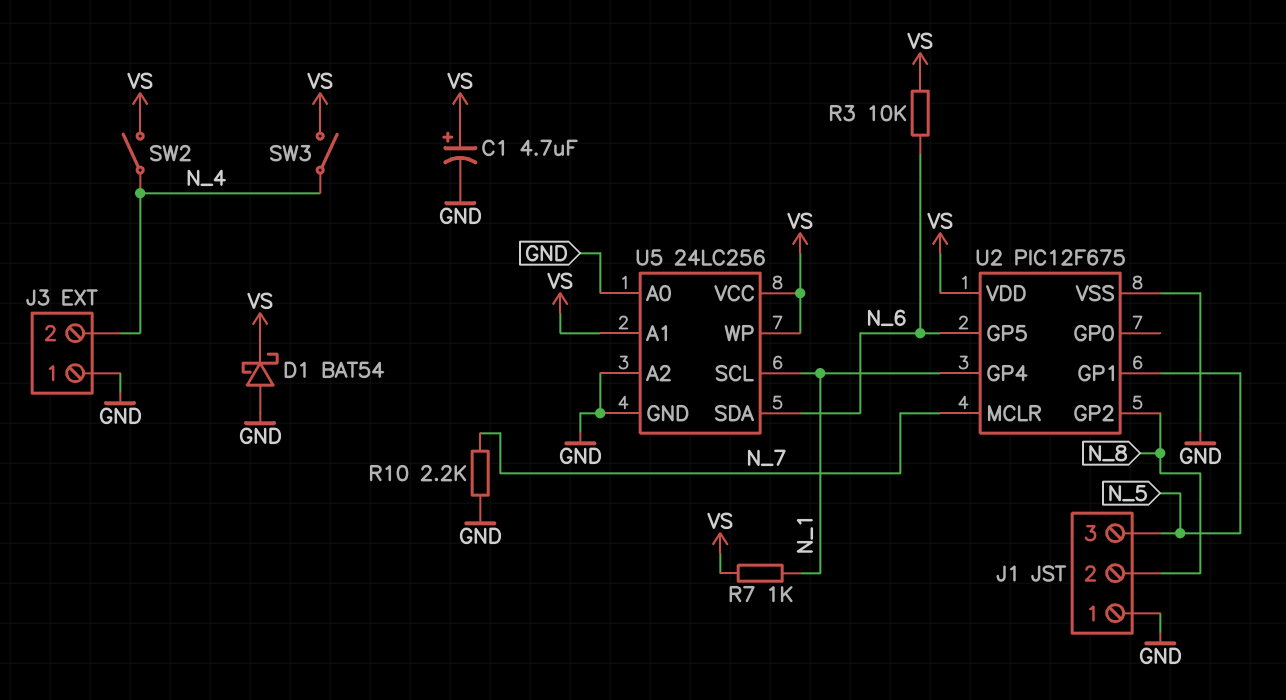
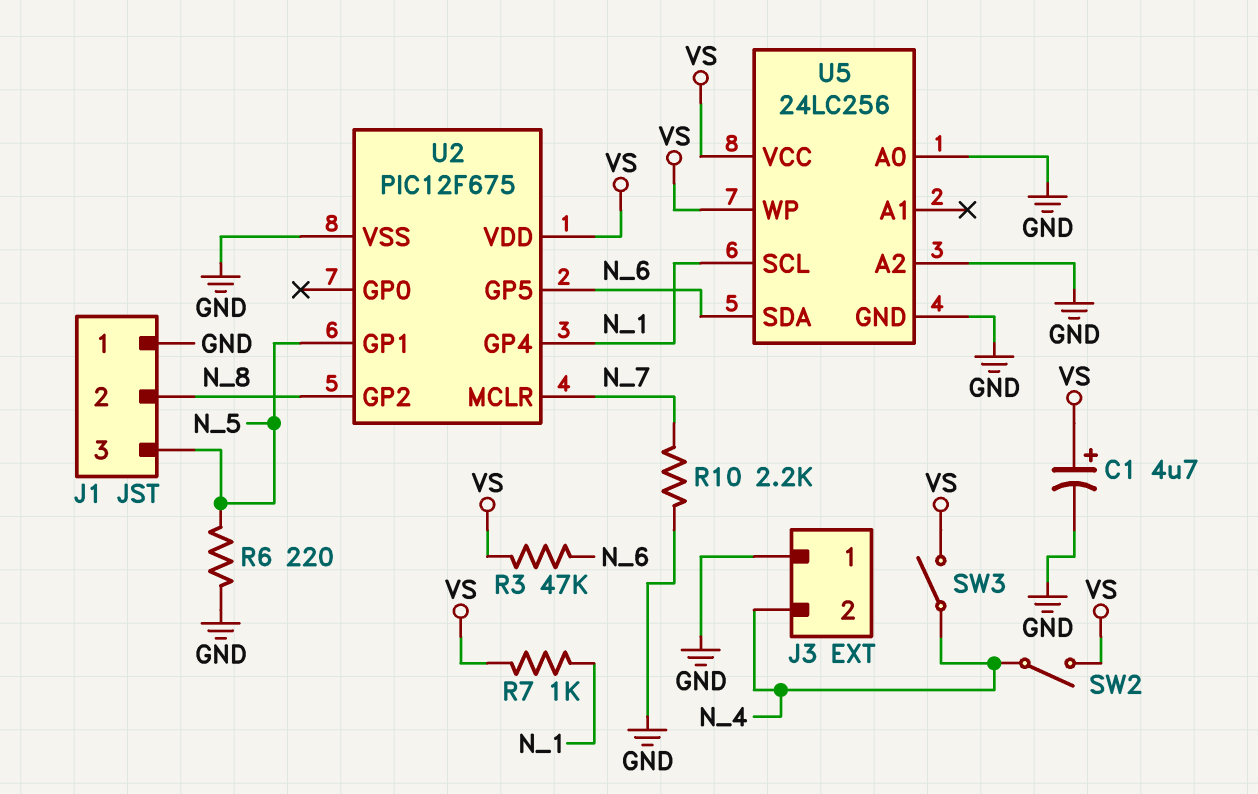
D1: schottky BAT54 (A GND, K VS) -> none
R3: 10k (N_6, VS) -> 47k (N_6, VS)
R6: none -> 220 (GND, N_5)
U5 pin A1: VS -> none

